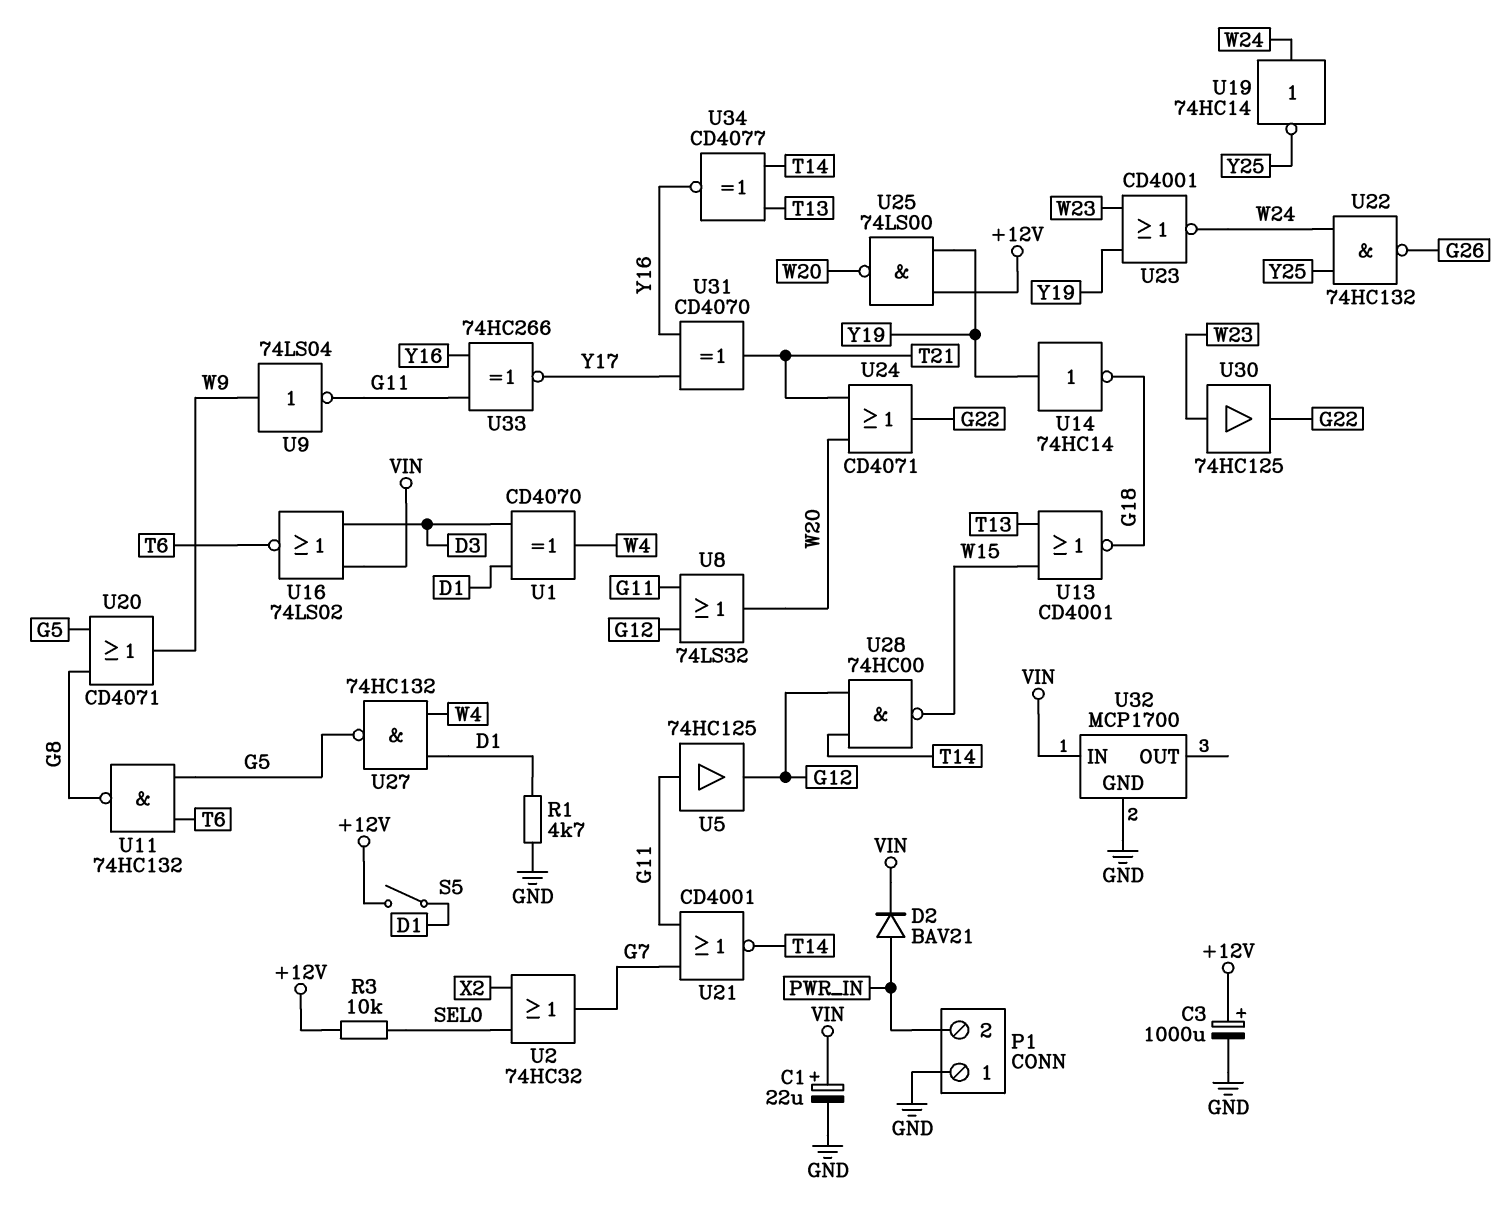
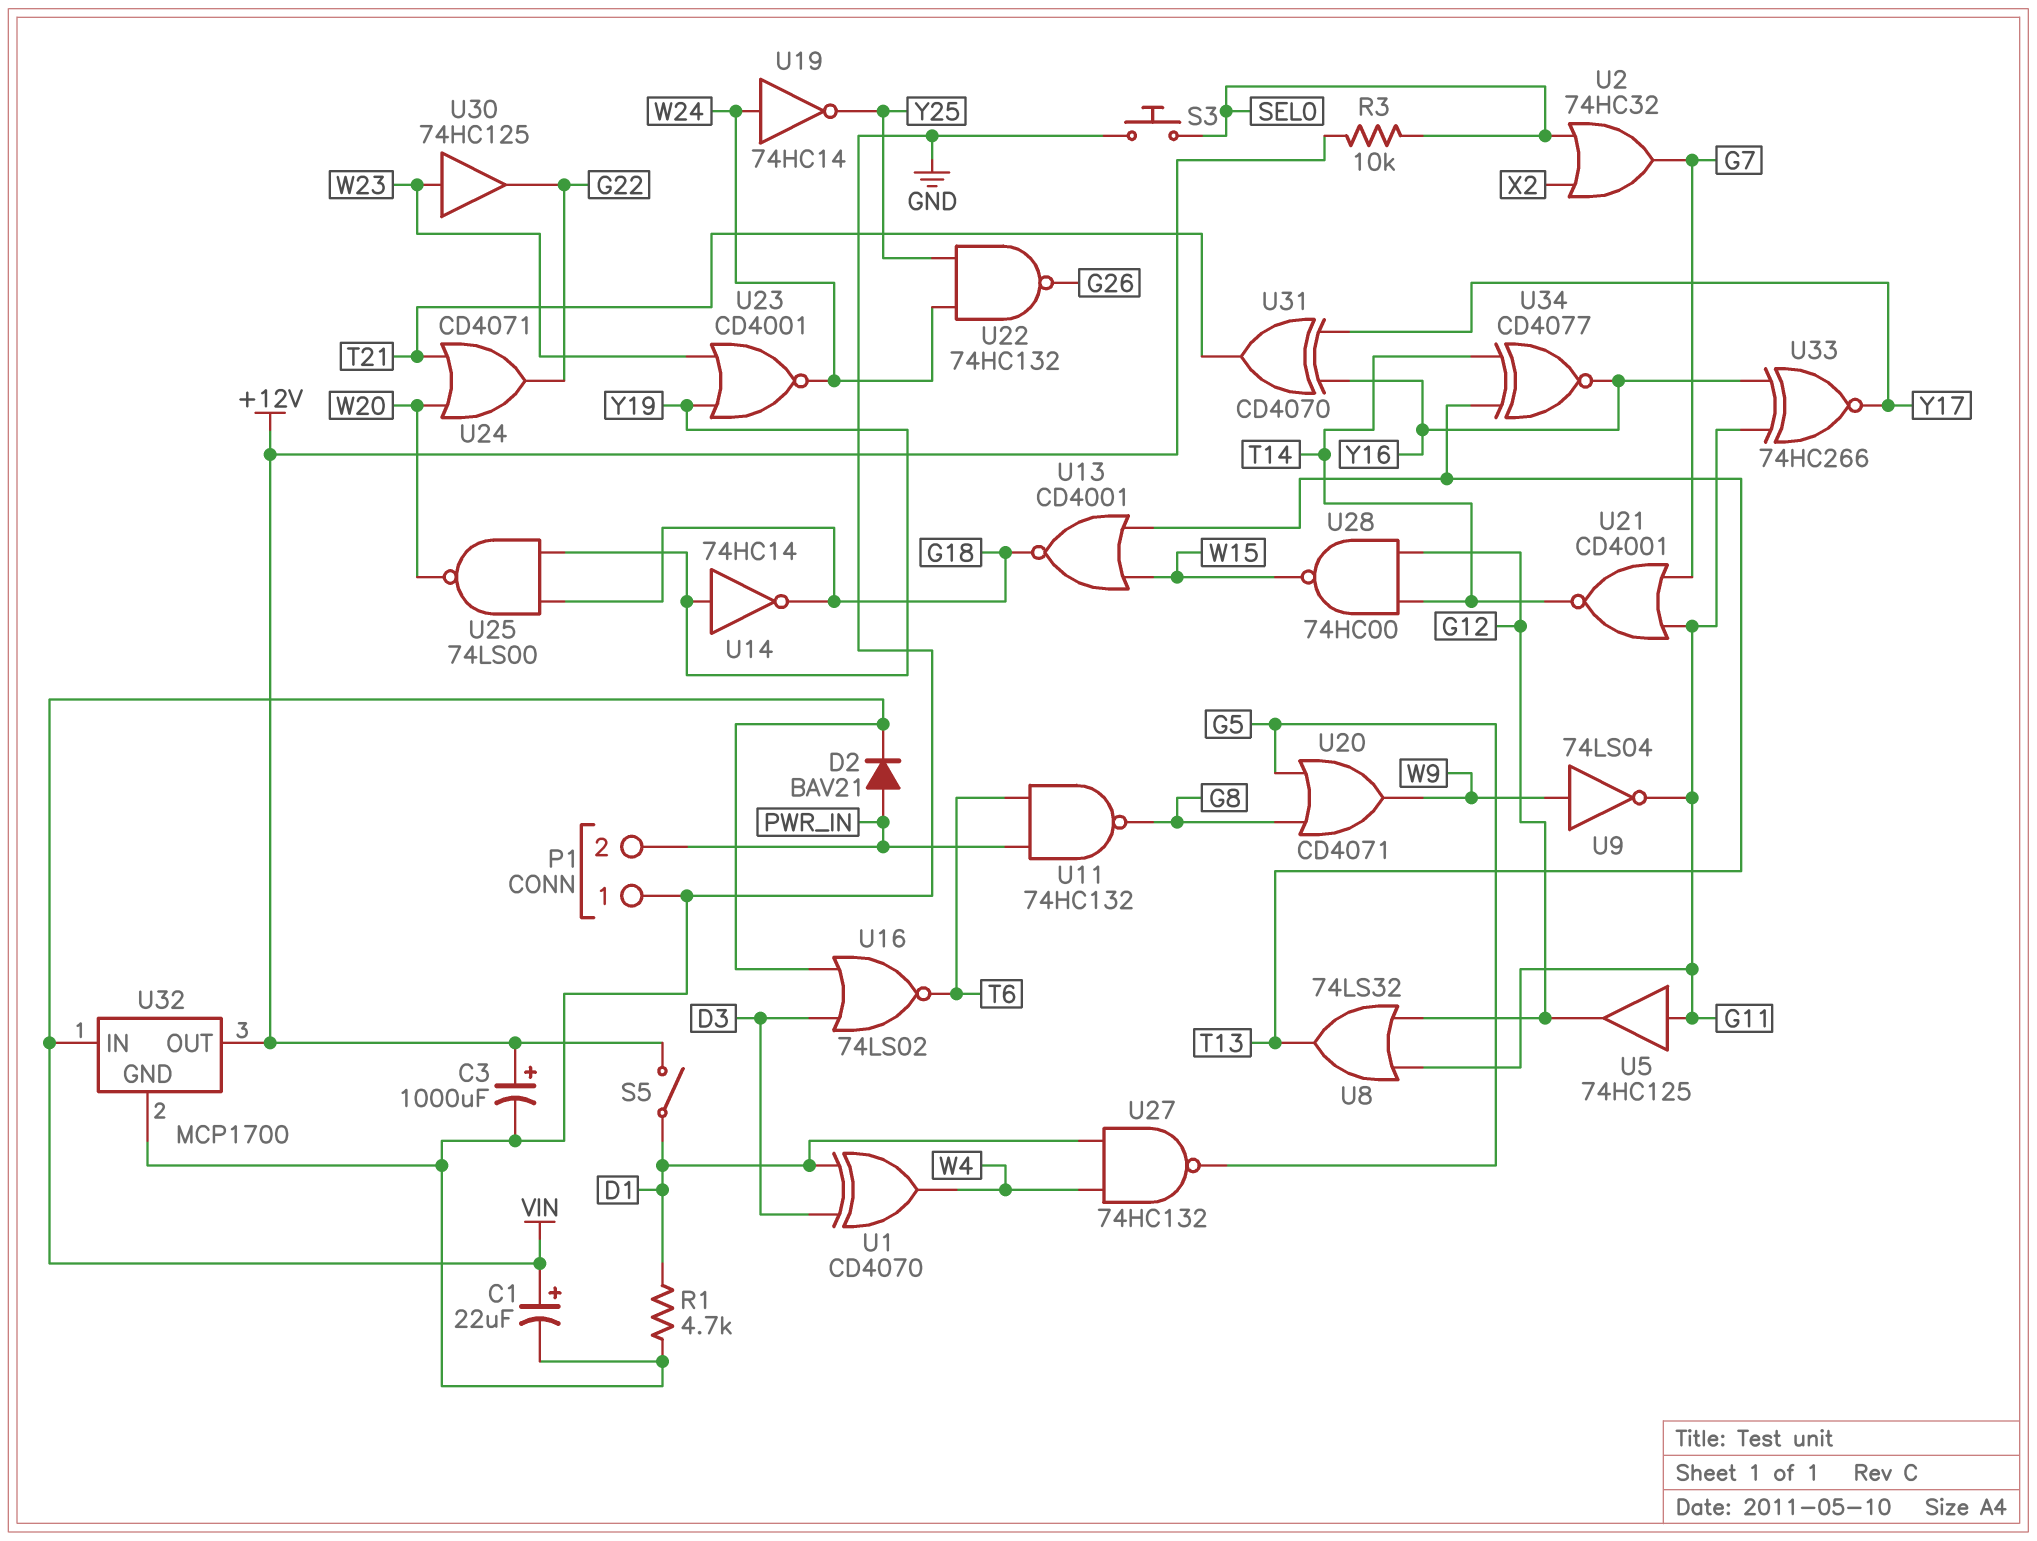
S3: none -> button (GND, SEL0)
U8: OR 74LS32 (in G11, in G12, out W20) -> OR 74LS32 (in G11, in G12, out T13)
U11: NAND 74HC132 (in G5, in T6, out G8) -> NAND 74HC132 (in PWR_IN, in T6, out G8)
U25: NAND 74LS00 (in +12V, in Y19, out W20) -> NAND 74LS00 (in G18, in Y19, out W20)
U32 pin OUT: none -> +12V

